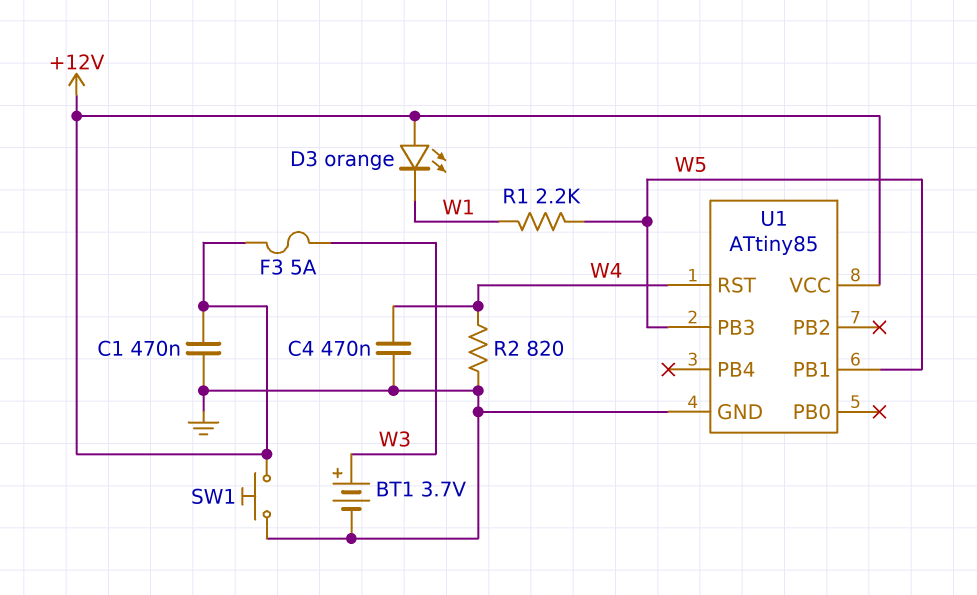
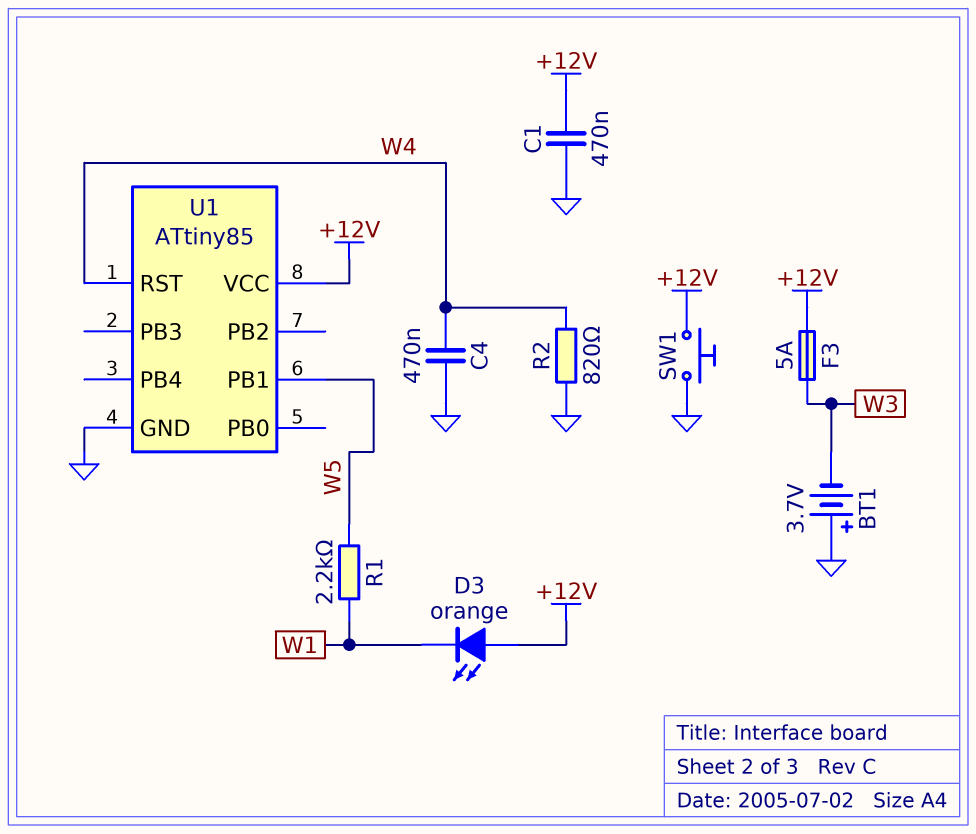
BT1: 3.7V (plus W3, minus GND) -> 3.7V (plus GND, minus W3)
U1 pin PB3: W5 -> none

